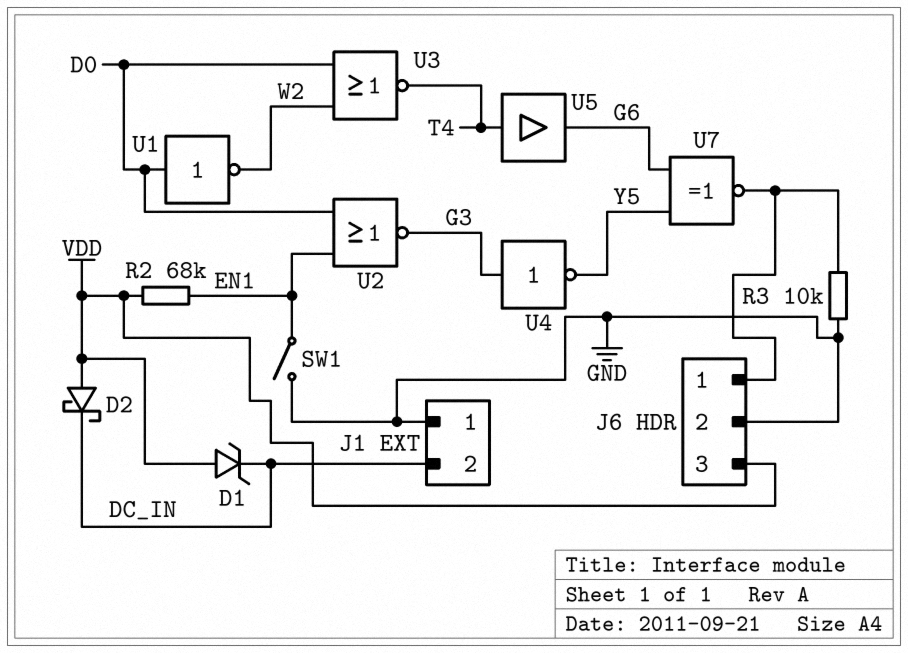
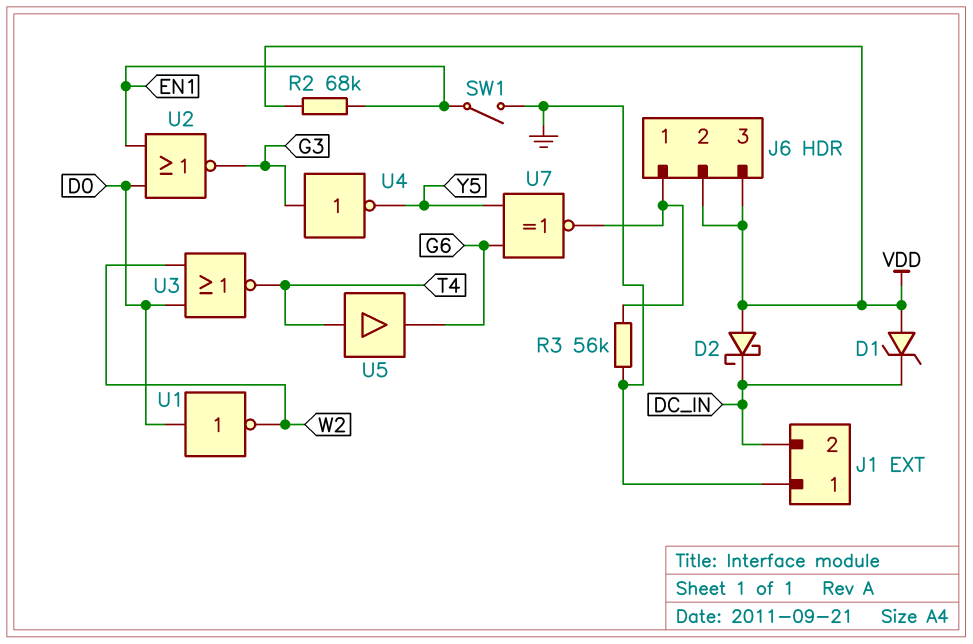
J6 pin 2: GND -> VDD
R3: 10k (GND, J6/1) -> 56k (GND, J6/1)

